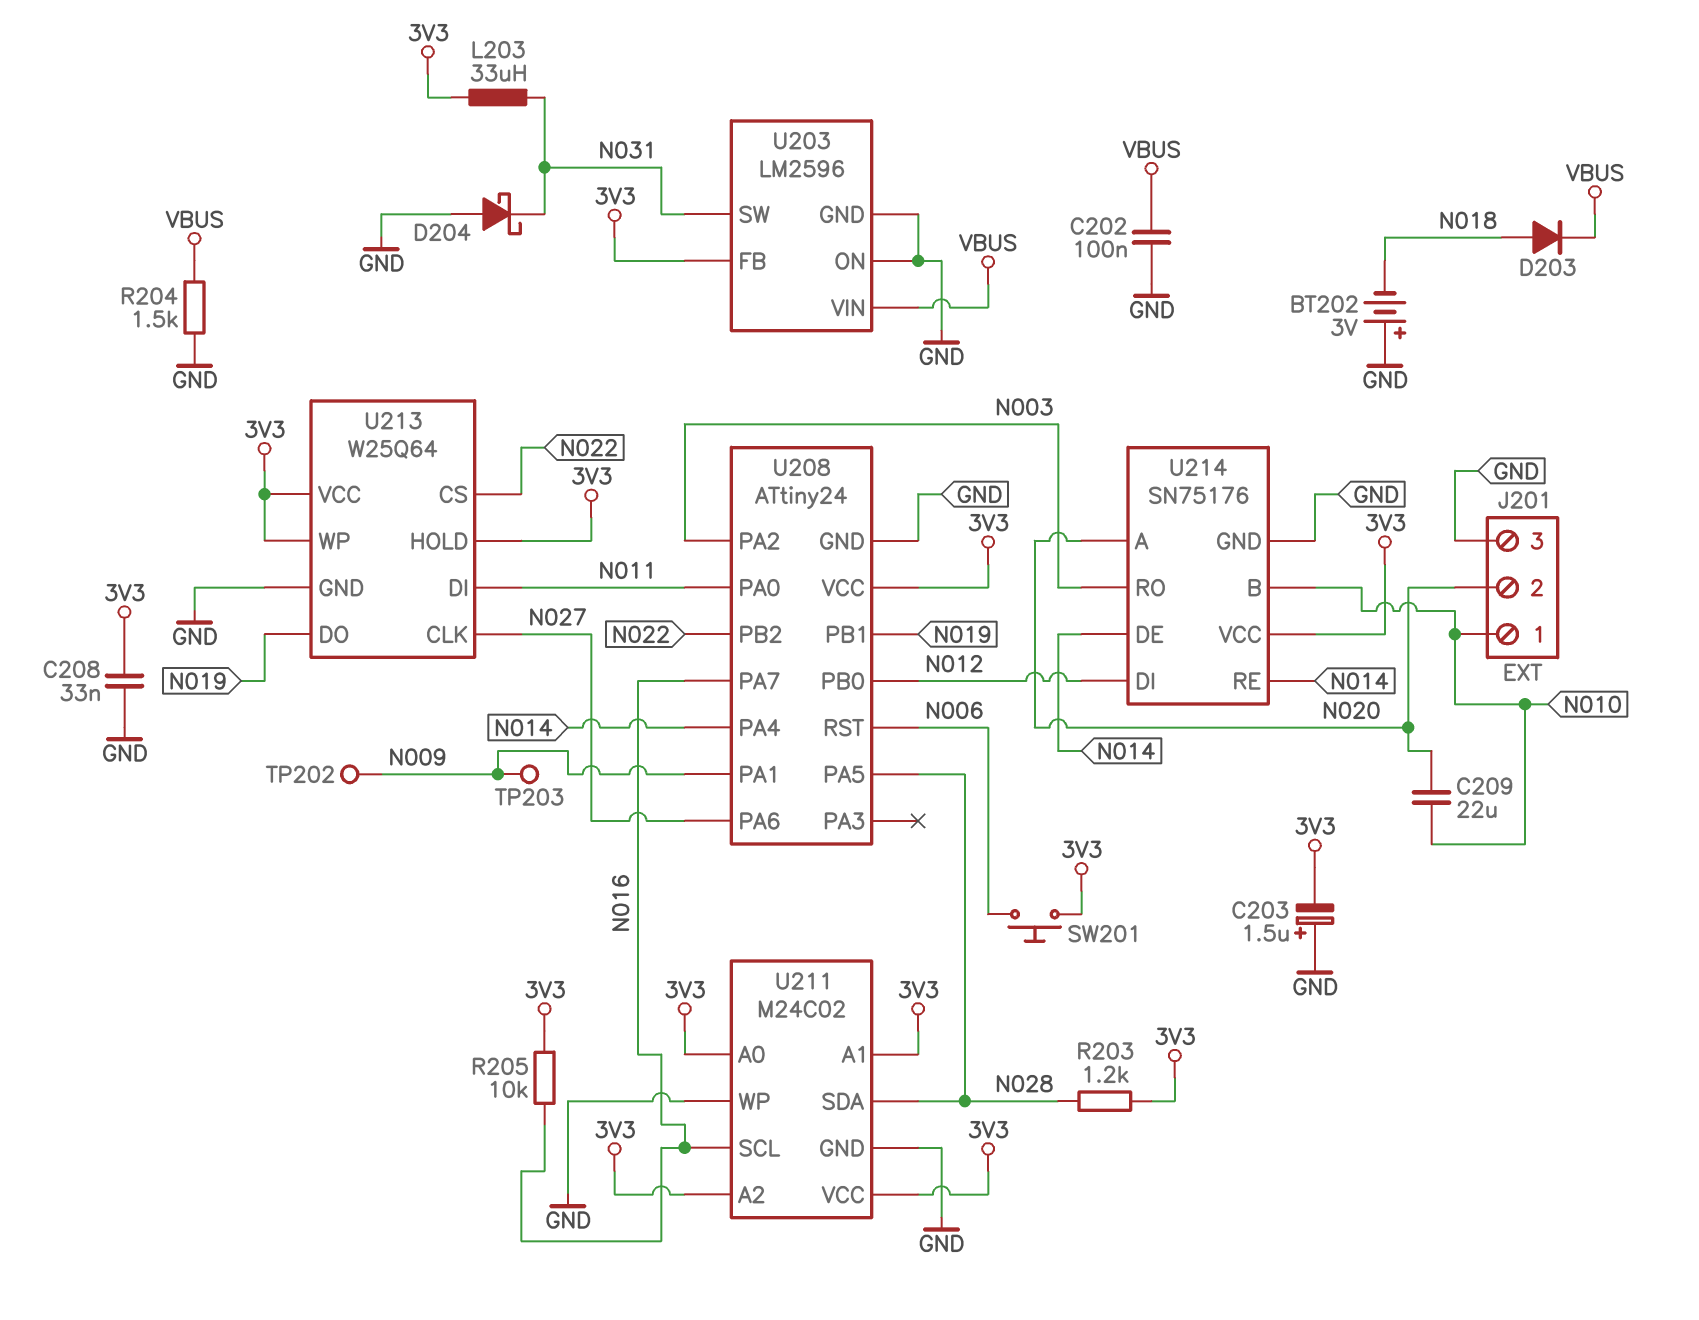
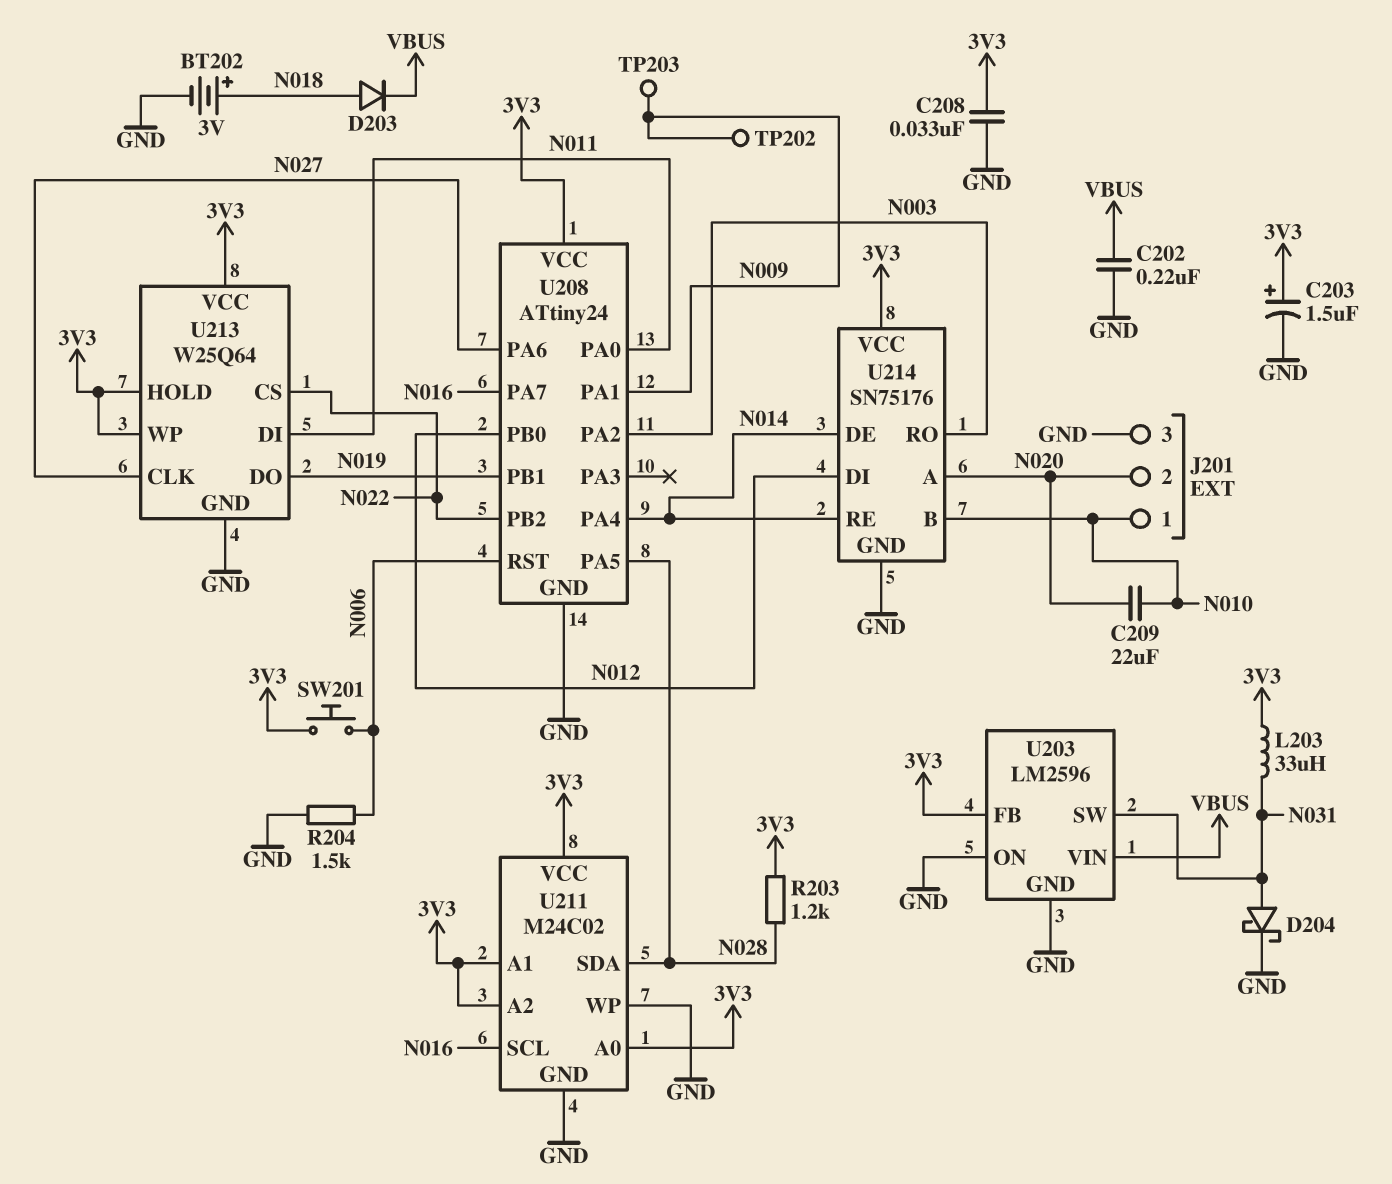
BT202: 3V (plus GND, minus N018) -> 3V (plus N018, minus GND)
C202: 100nF (GND, VBUS) -> 220nF (GND, VBUS)
C203: 1.5uF (plus GND, minus 3V3) -> 1.5uF (plus 3V3, minus GND)
D204: schottky (A GND, K N031) -> schottky (A N031, K GND)
R204: 1.5k (GND, VBUS) -> 1.5k (GND, N006)
R205: 10k (3V3, N016) -> none

